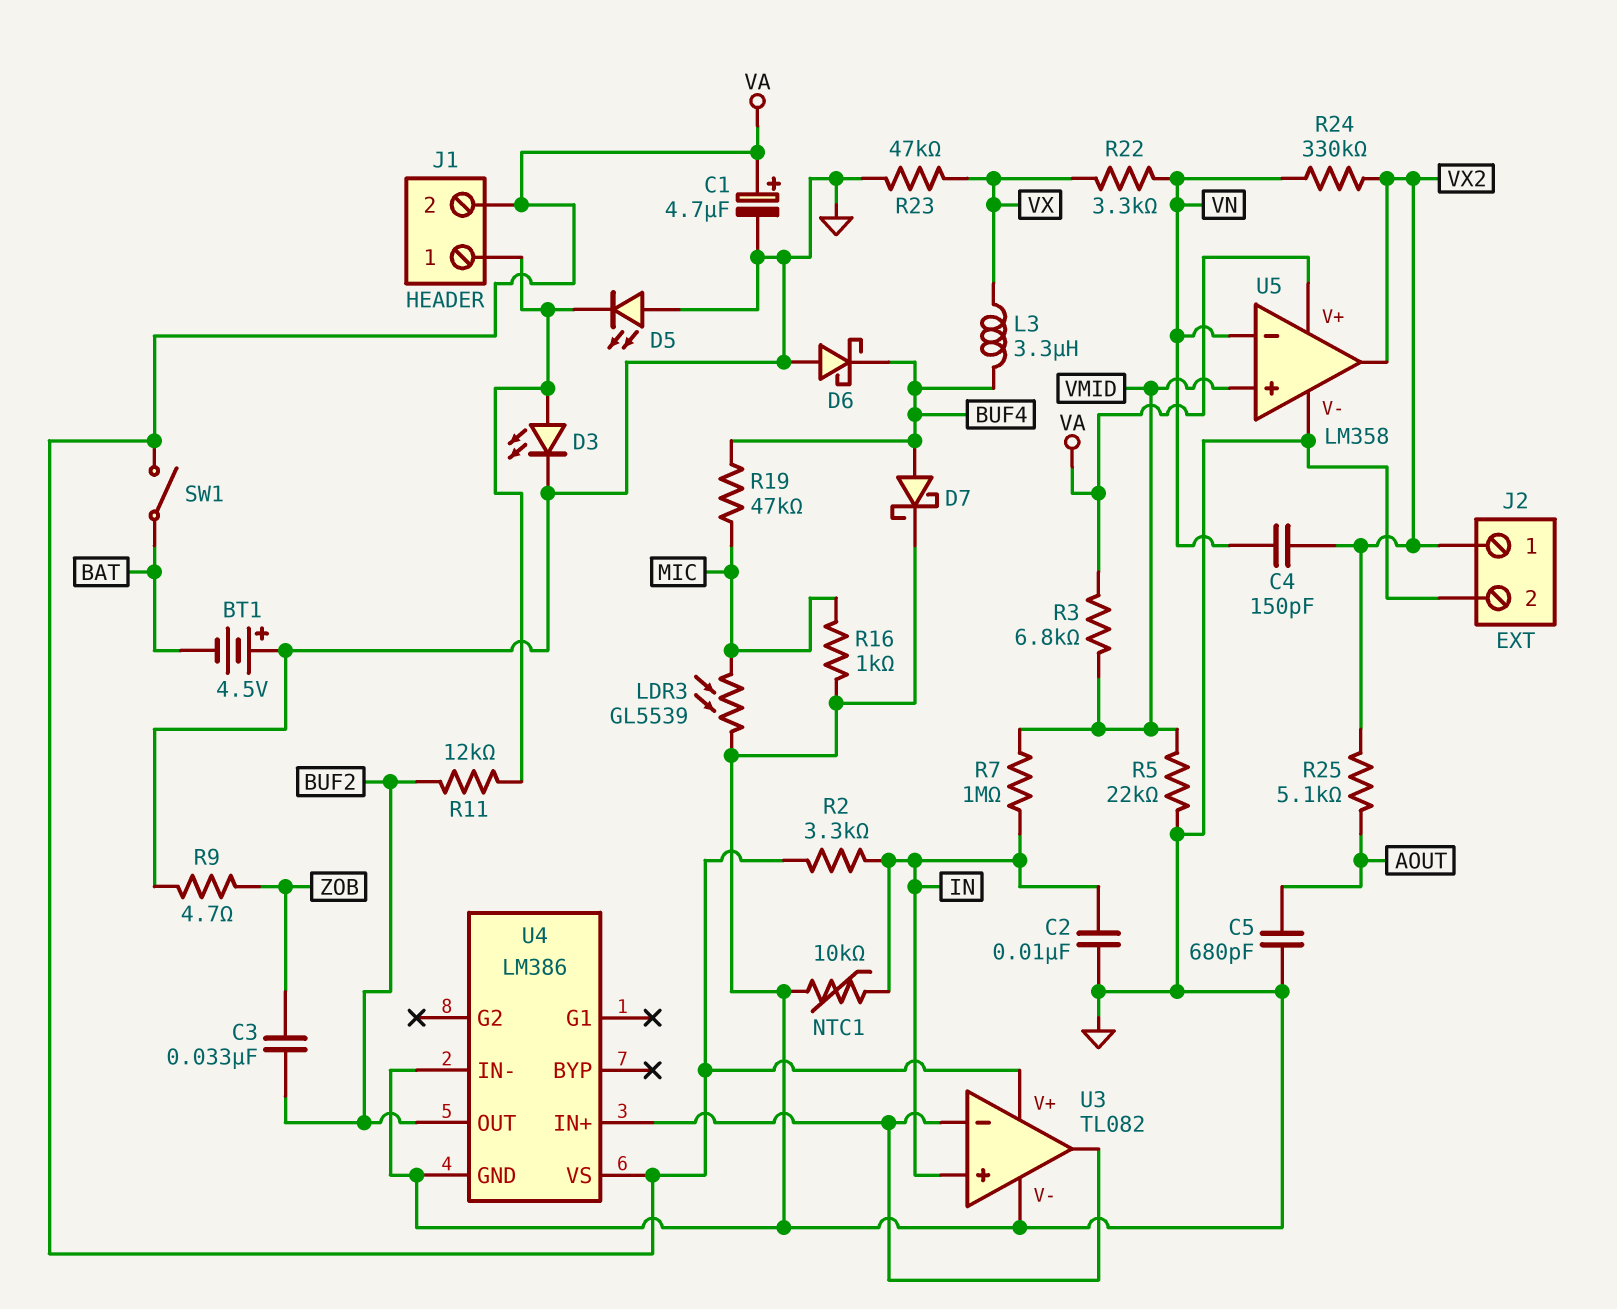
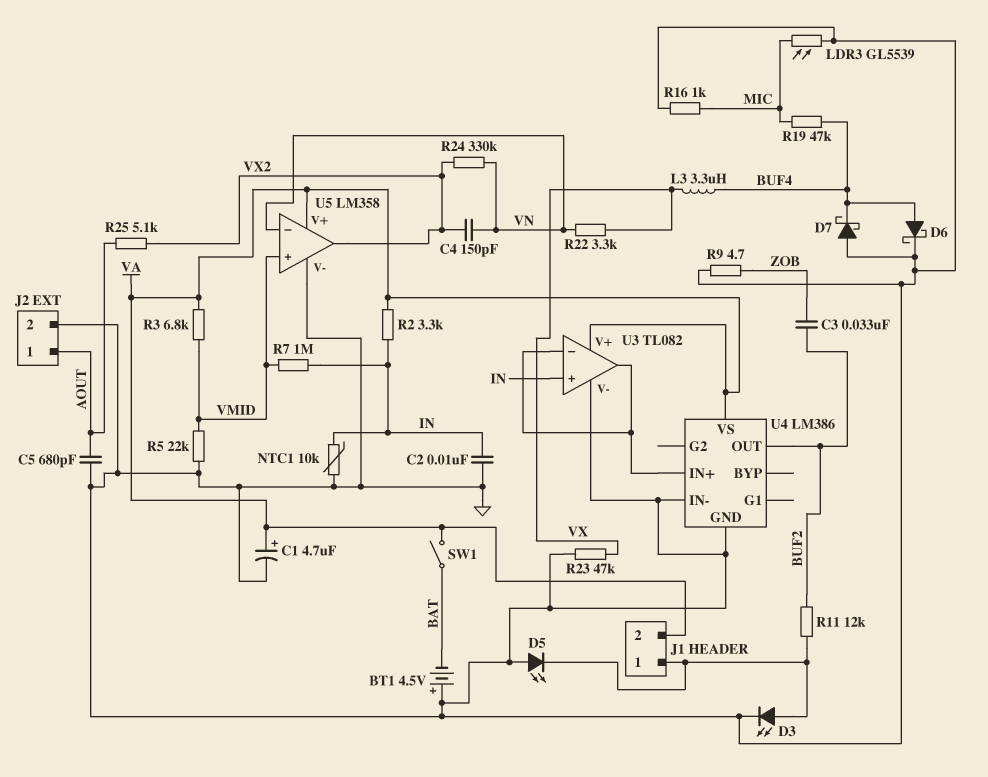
D6: schottky (A GND, K BUF4) -> schottky (A BUF4, K GND)
D7: schottky (A BUF4, K GND) -> schottky (A GND, K BUF4)
J2 pin 1: VX2 -> AOUT

